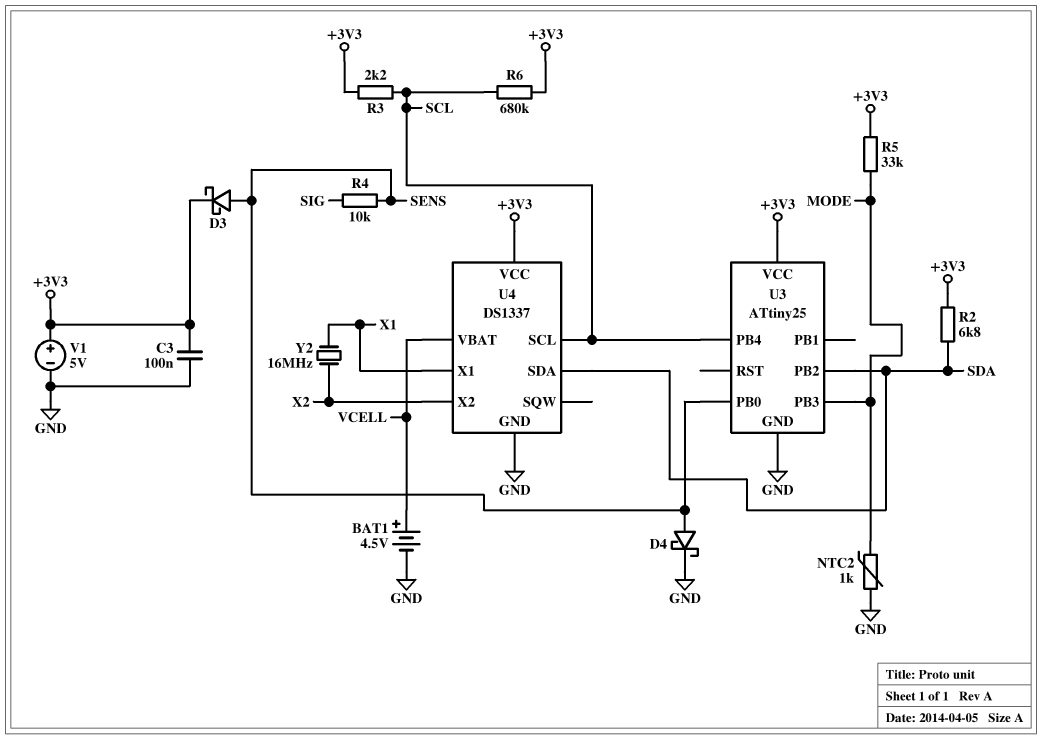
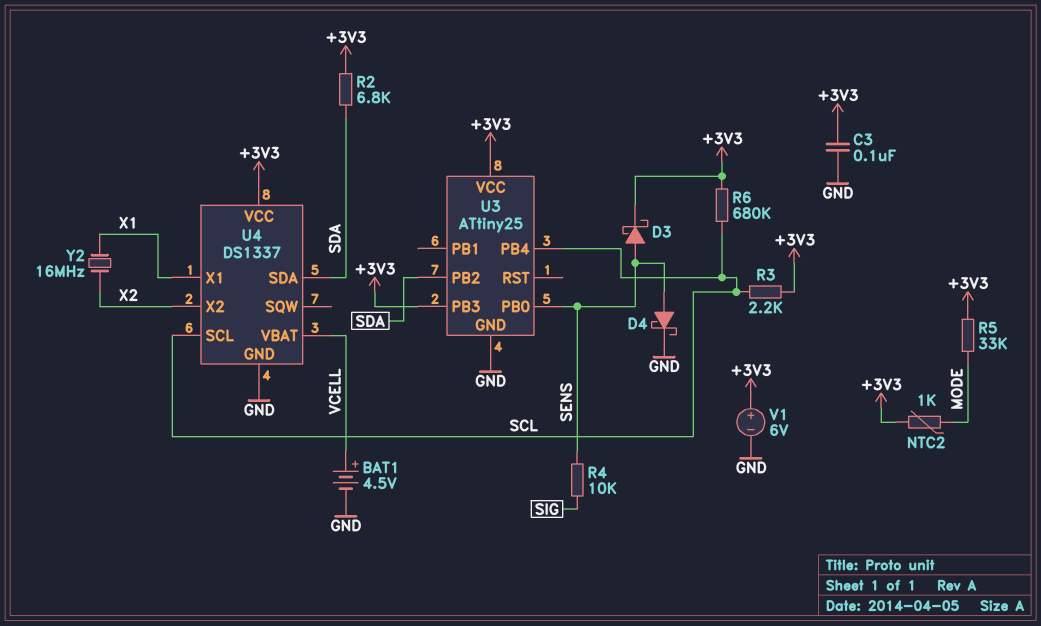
NTC2: 1k (GND, MODE) -> 1k (+3V3, MODE)
U3 pin PB3: MODE -> +3V3
V1: 5V (plus +3V3, minus GND) -> 6V (plus +3V3, minus GND)

